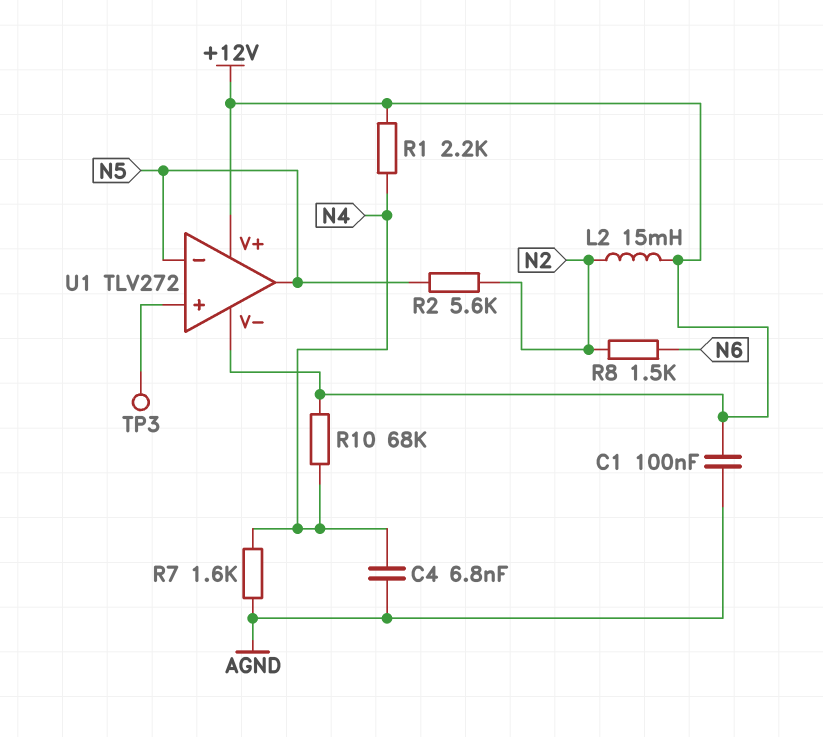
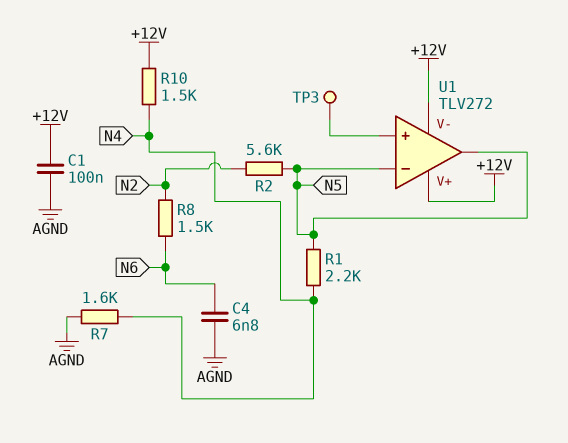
C4: 6.8nF (AGND, N4) -> 6.8nF (AGND, N6)
L2: 15mH (+12V, N2) -> none
R1: 2.2k (+12V, N4) -> 2.2k (N4, N5)
R10: 68k (+12V, N4) -> 1.5k (+12V, N4)

